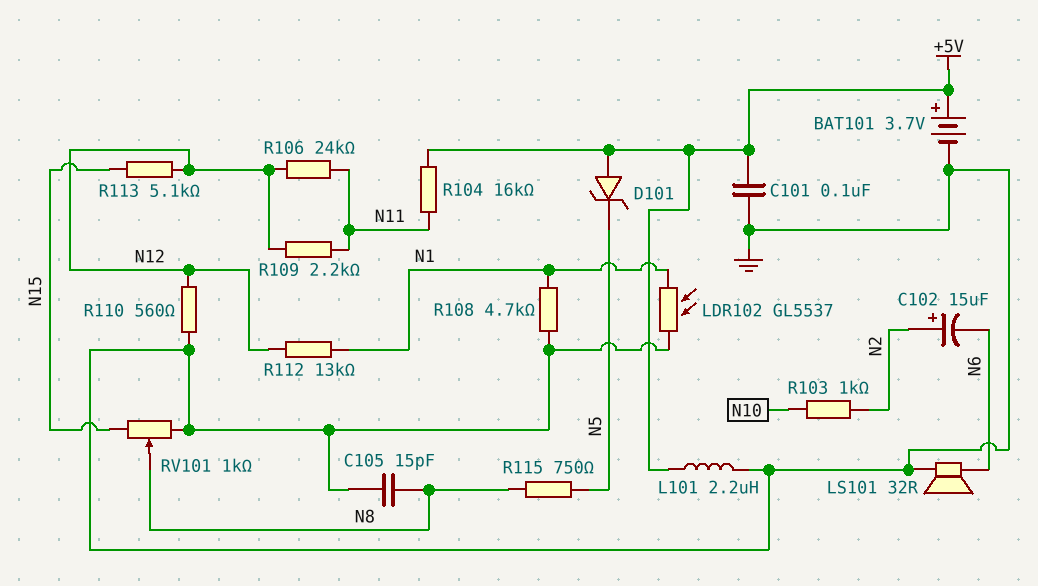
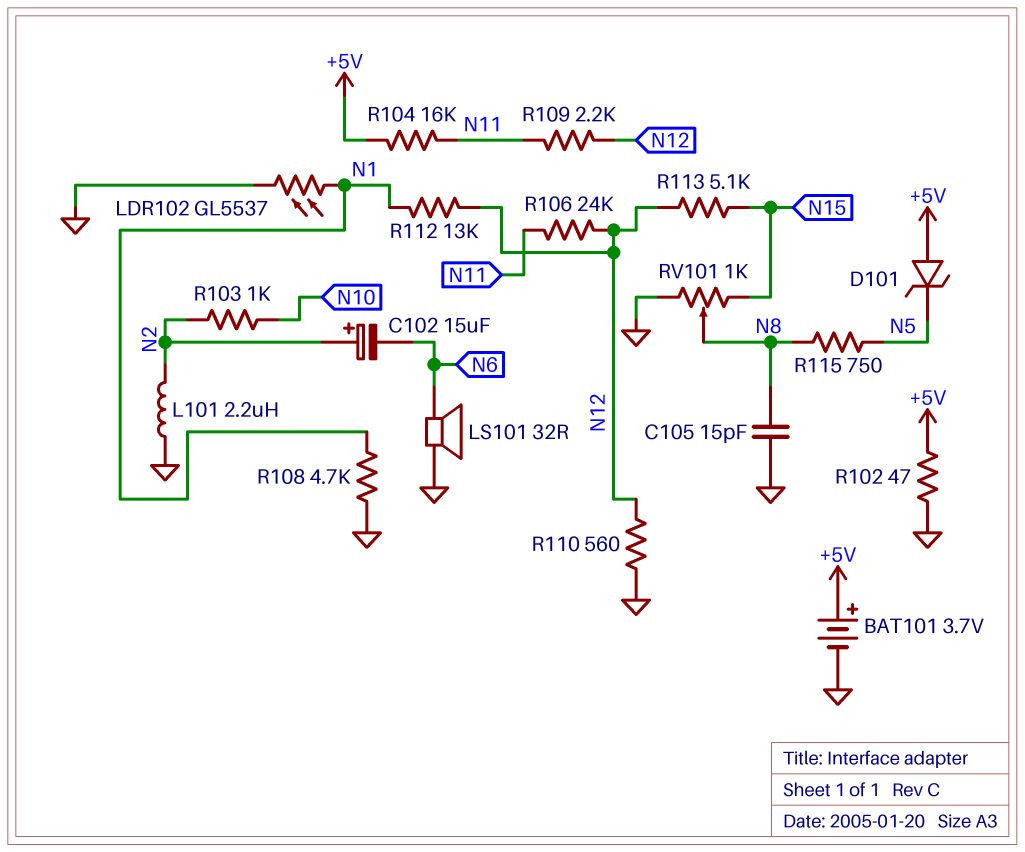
C101: 100nF (+5V, GND) -> none
L101: 2.2uH (+5V, GND) -> 2.2uH (GND, N2)
R102: none -> 47 (+5V, GND)

